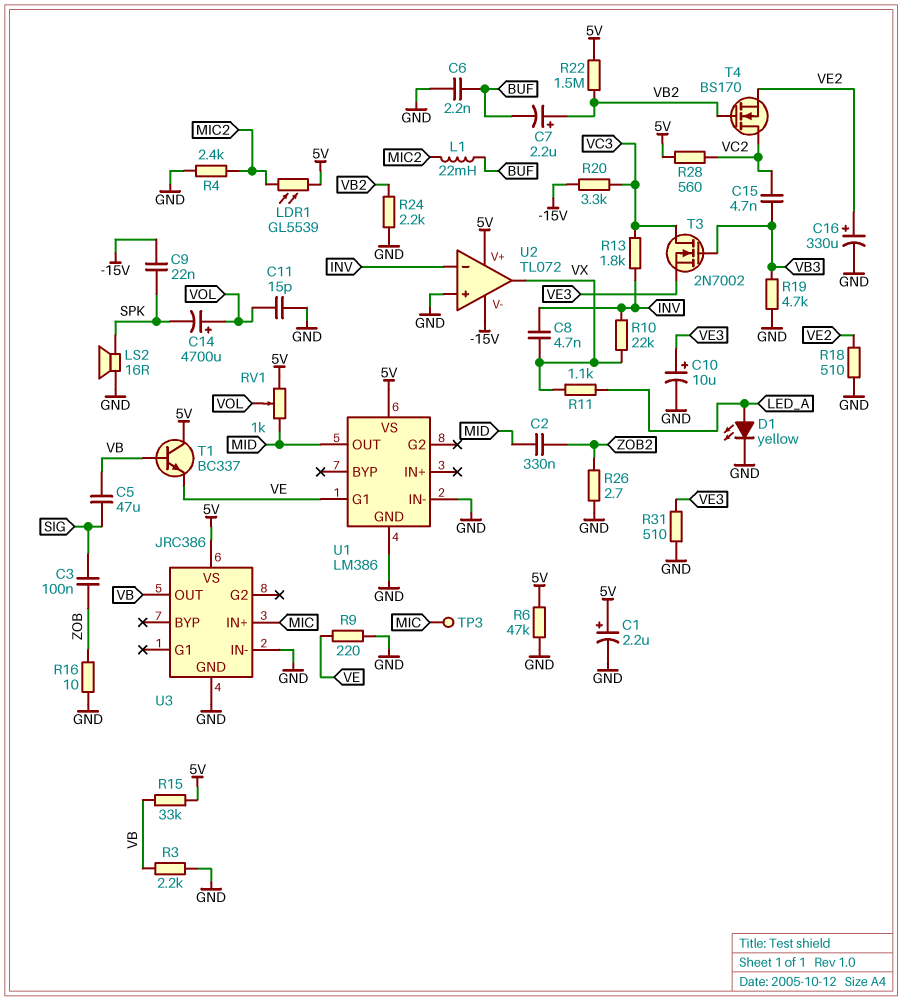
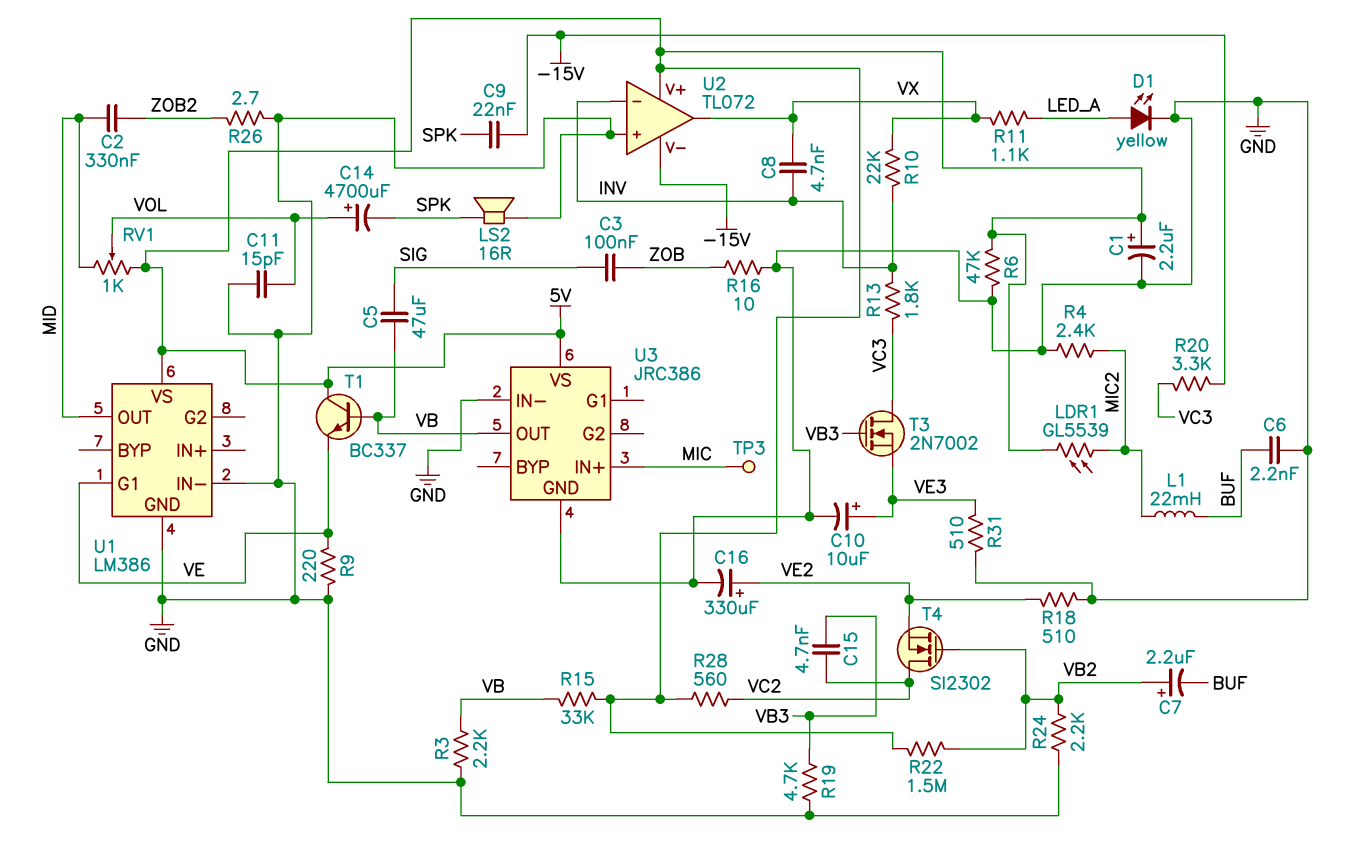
T4: NMOS BS170 (G VB2, D VC2, S VE2) -> NMOS SI2302 (G VB2, D VC2, S VE2)

